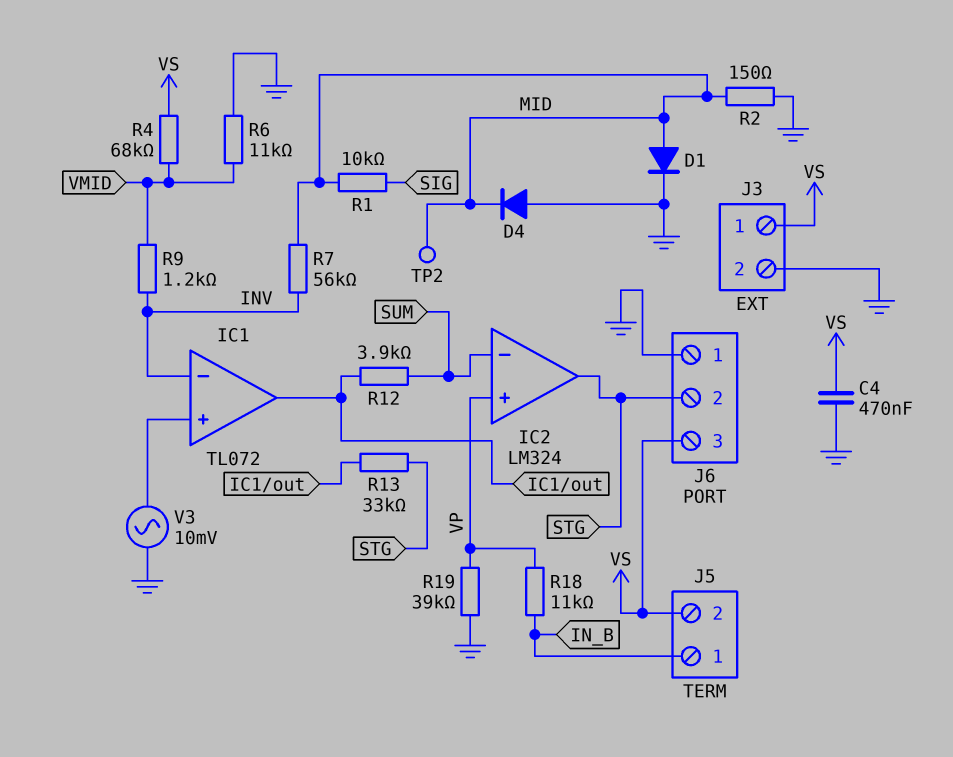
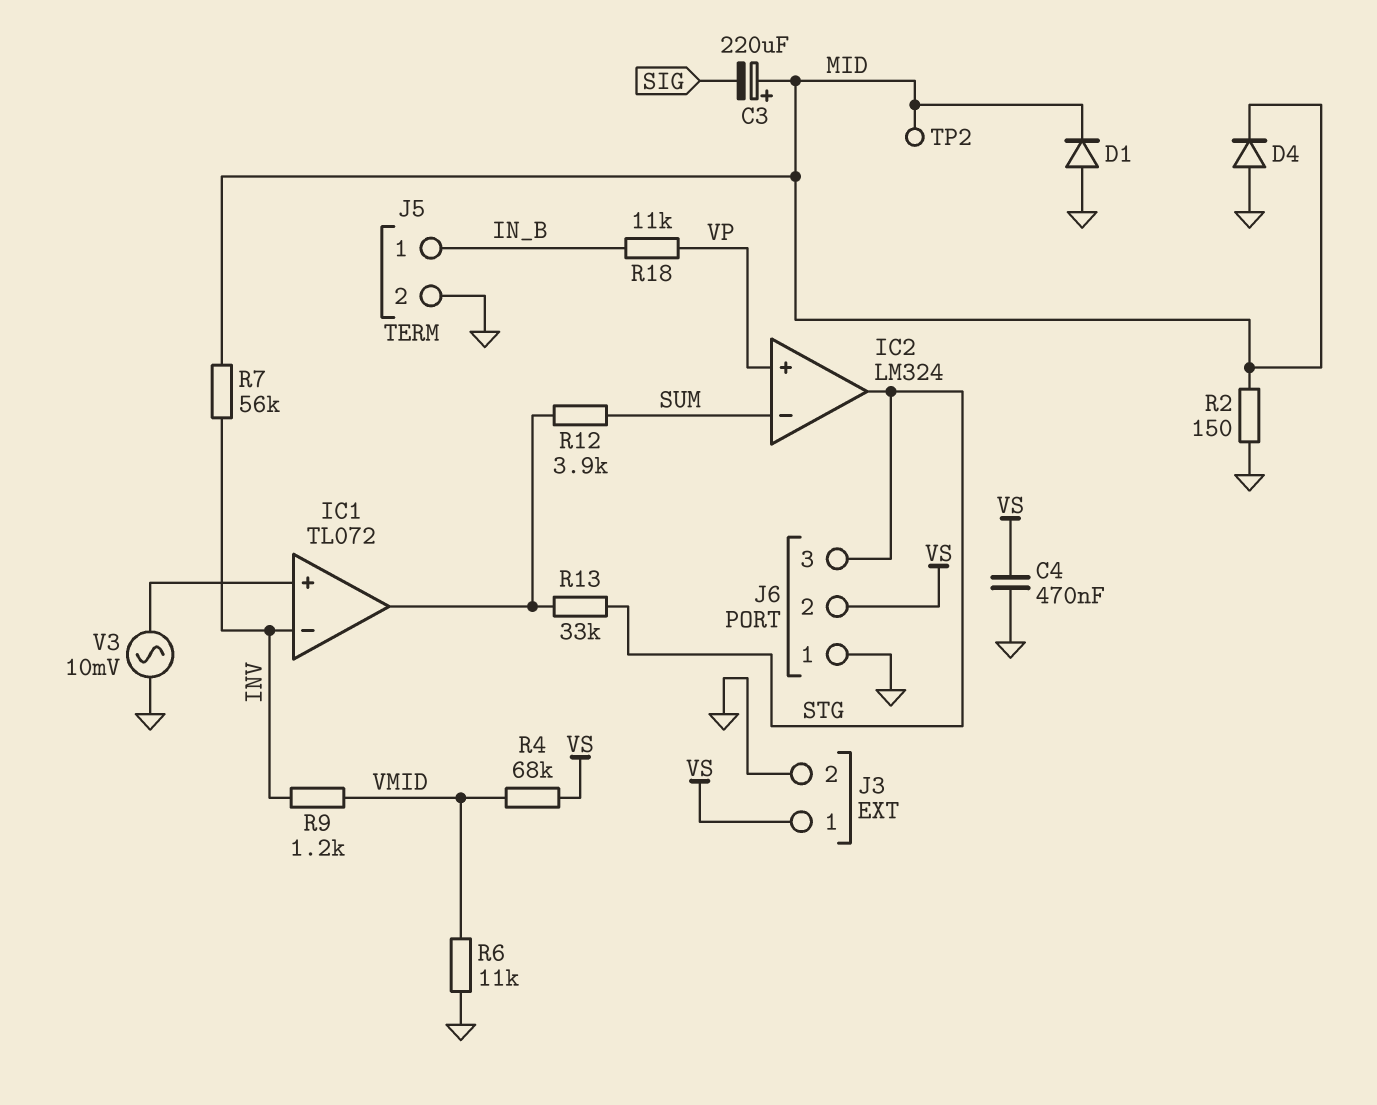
C3: none -> 220uF (plus MID, minus SIG)
D1: diode (A MID, K GND) -> diode (A GND, K MID)
J5 pin 2: VS -> GND
J6 pin 2: STG -> VS
J6 pin 3: VS -> STG
R1: 10k (MID, SIG) -> none
R19: 39k (GND, VP) -> none

